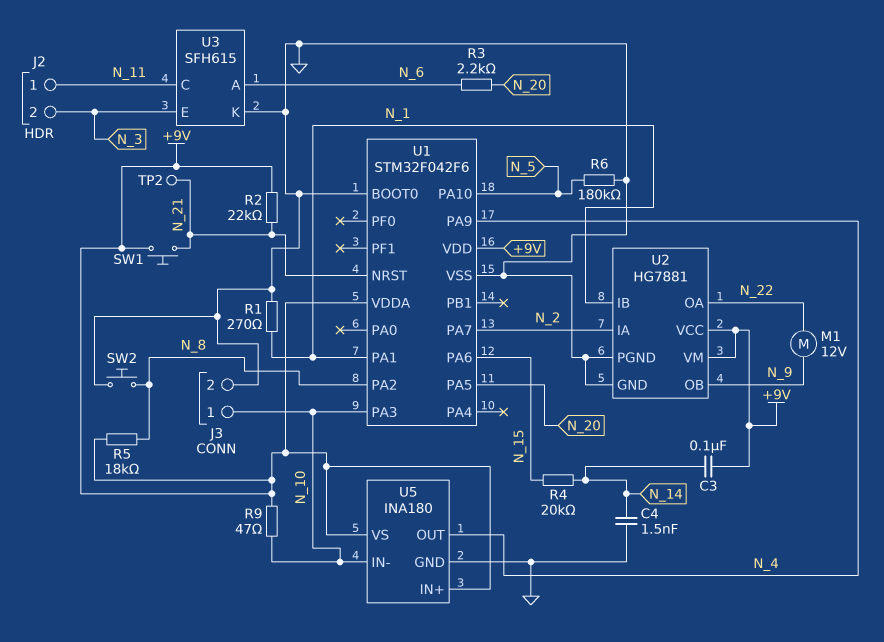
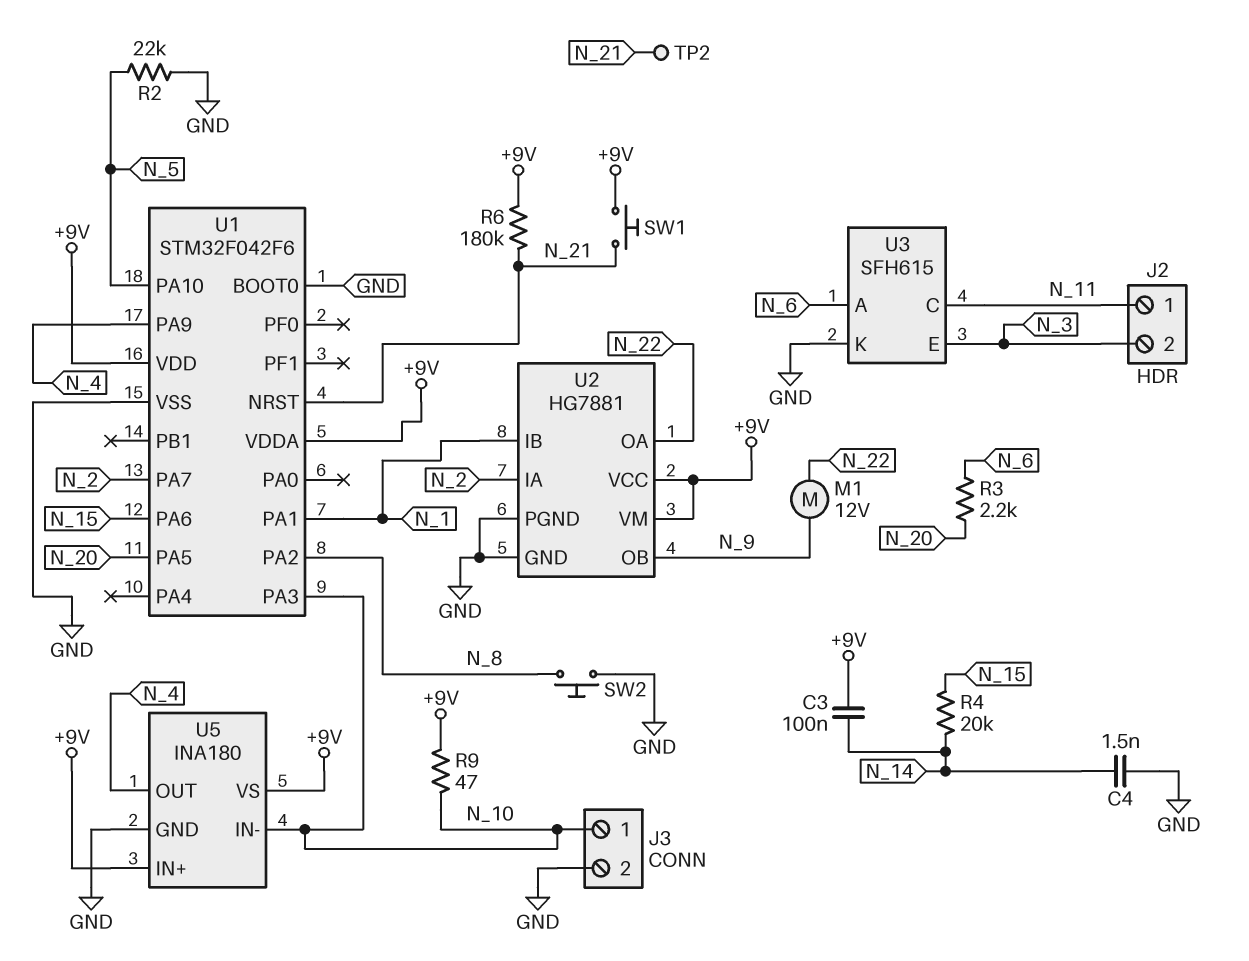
R1: 270 (GND, N_1) -> none
R2: 22k (+9V, N_21) -> 22k (GND, N_5)
R5: 18k (+9V, N_8) -> none
R6: 180k (GND, N_5) -> 180k (+9V, N_21)

